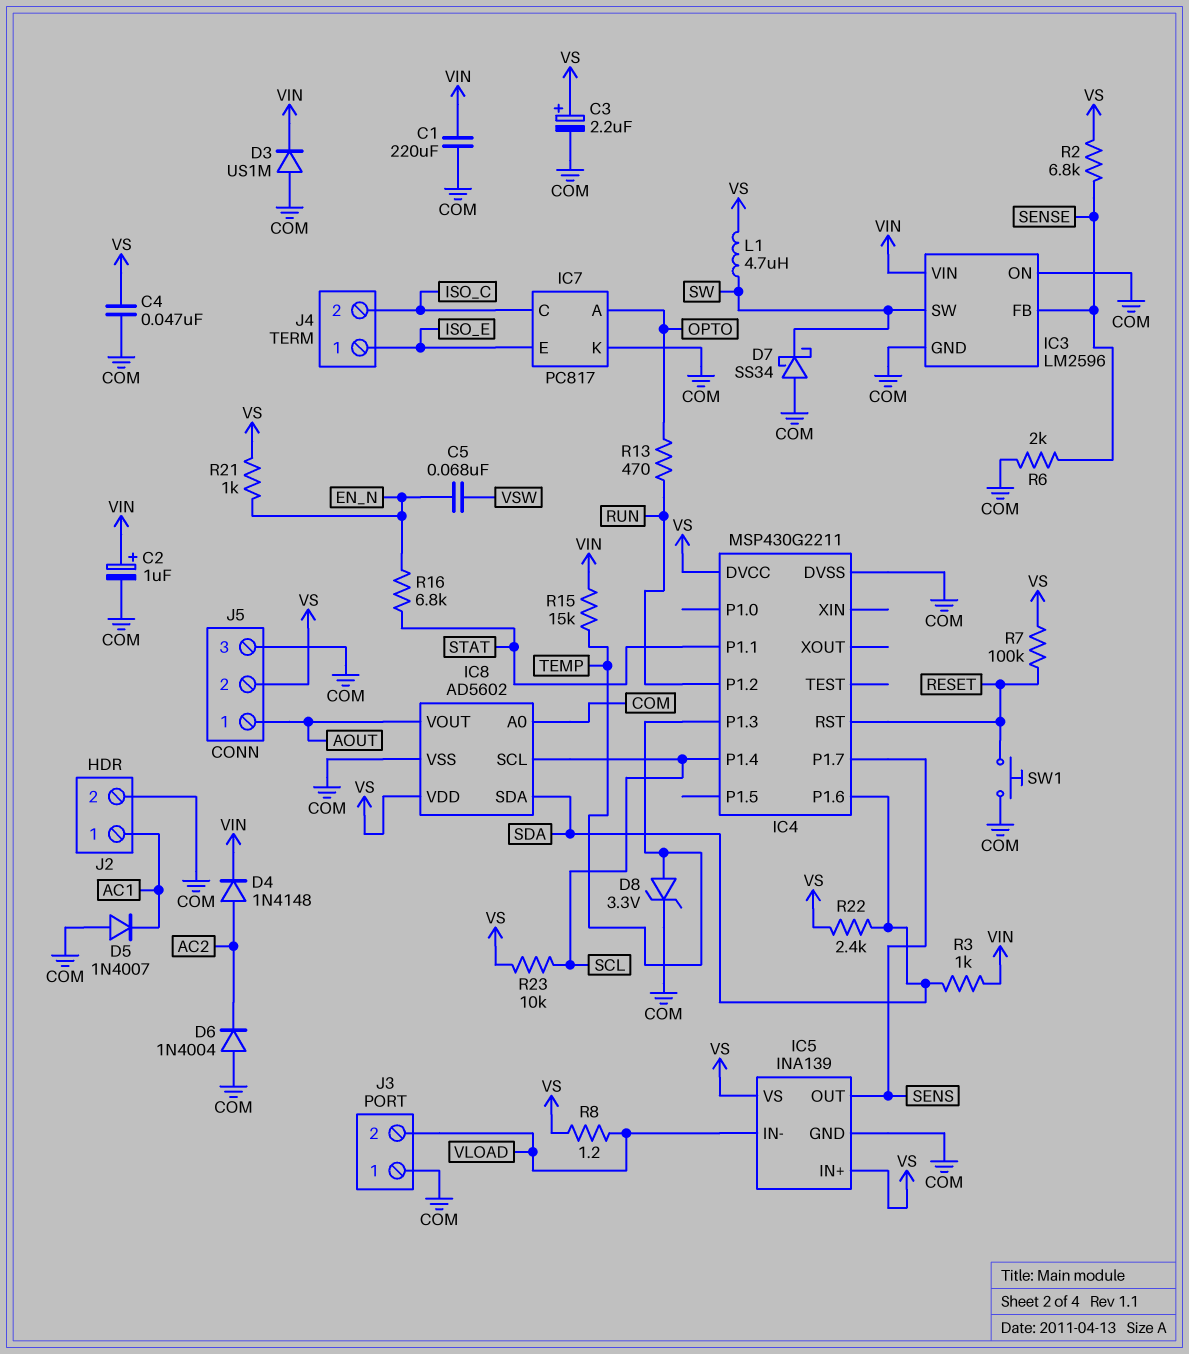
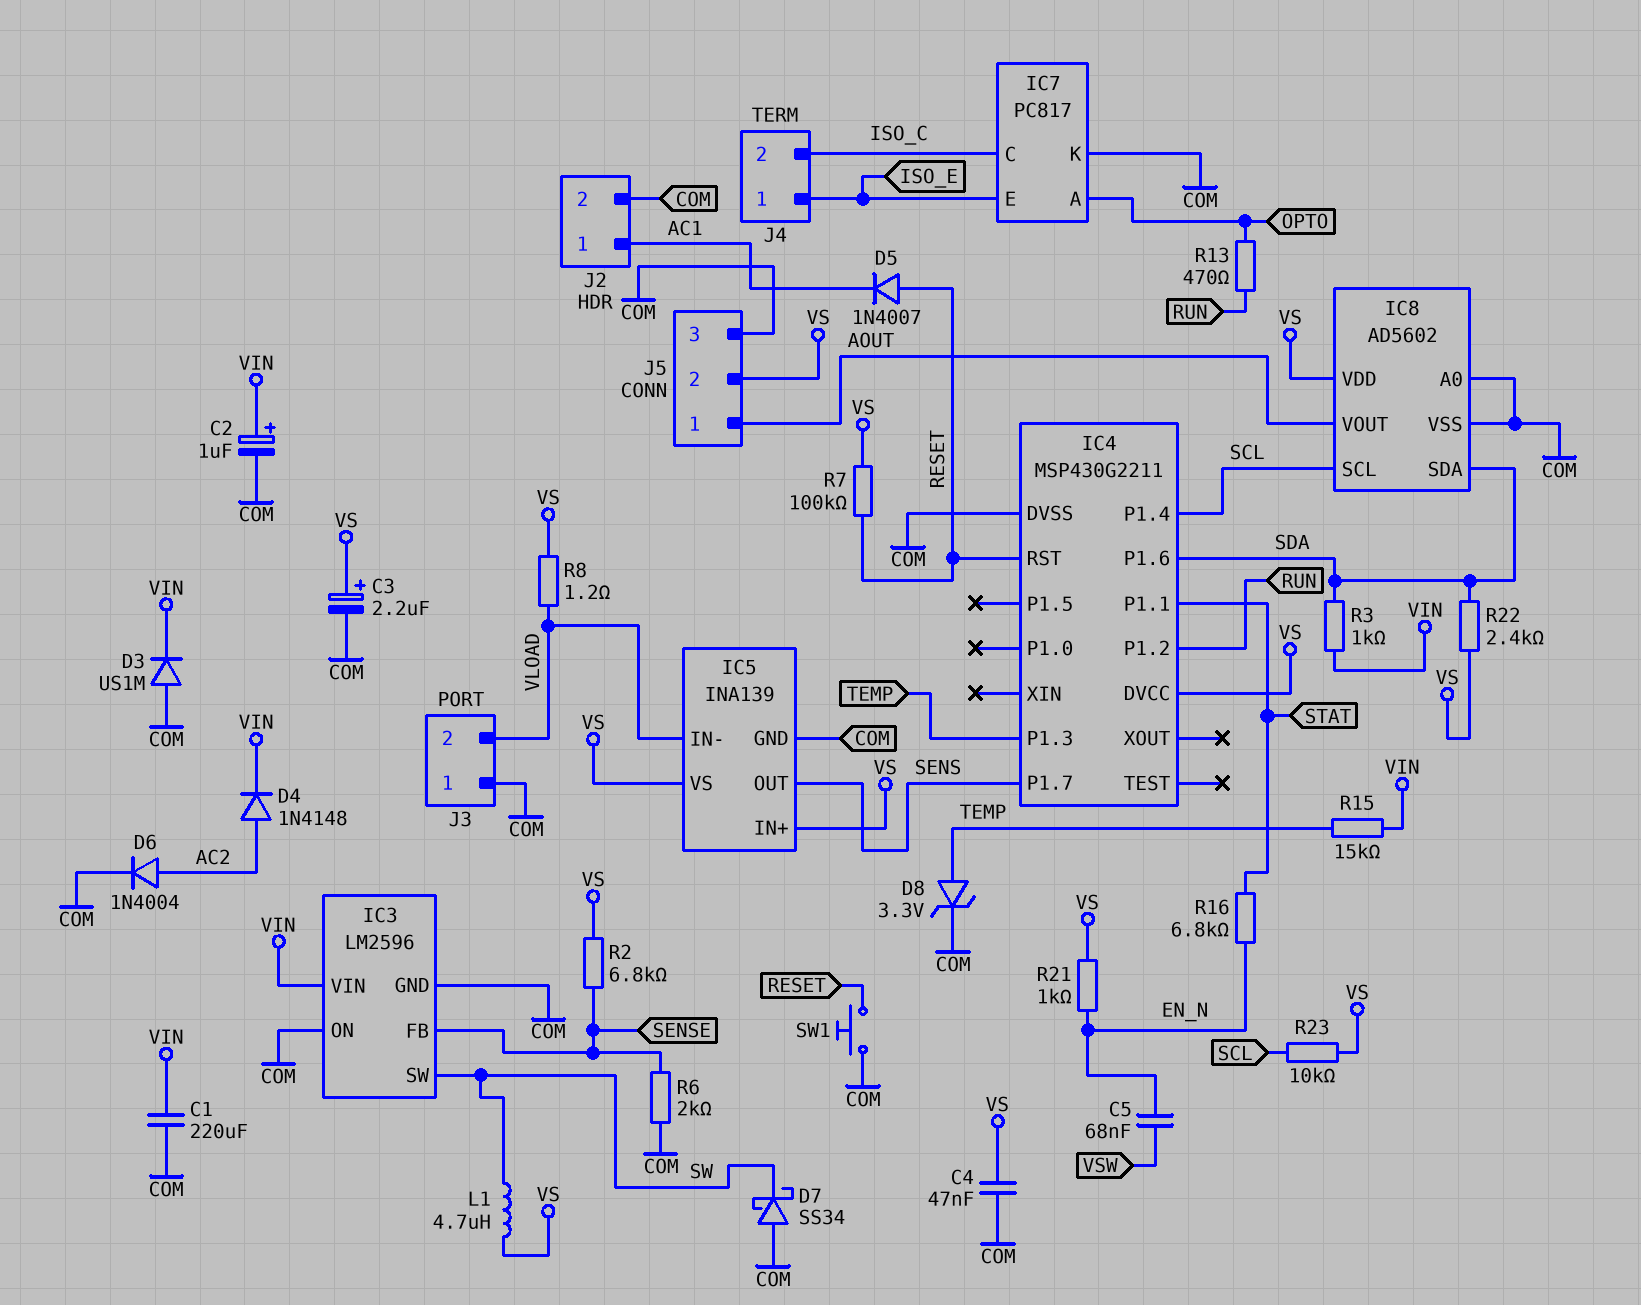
D5: diode 1N4007 (A COM, K AC1) -> diode 1N4007 (A RESET, K AC1)
D6: diode 1N4004 (A COM, K AC2) -> diode 1N4004 (A AC2, K COM)

